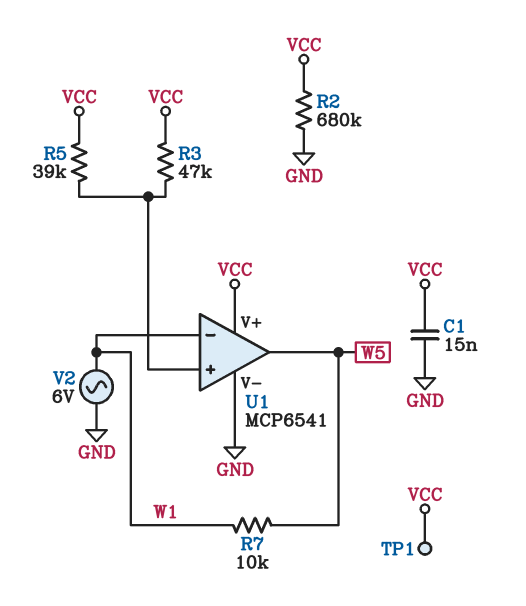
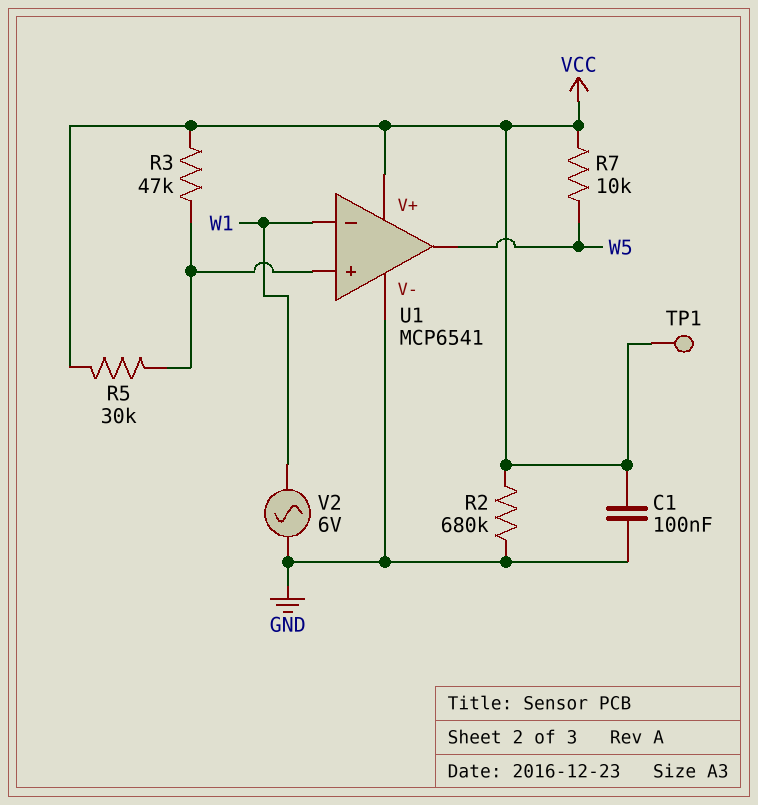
C1: 15nF (GND, VCC) -> 100nF (GND, VCC)
R5: 39k (U1/in+, VCC) -> 30k (U1/in+, VCC)
R7: 10k (W1, W5) -> 10k (VCC, W5)

